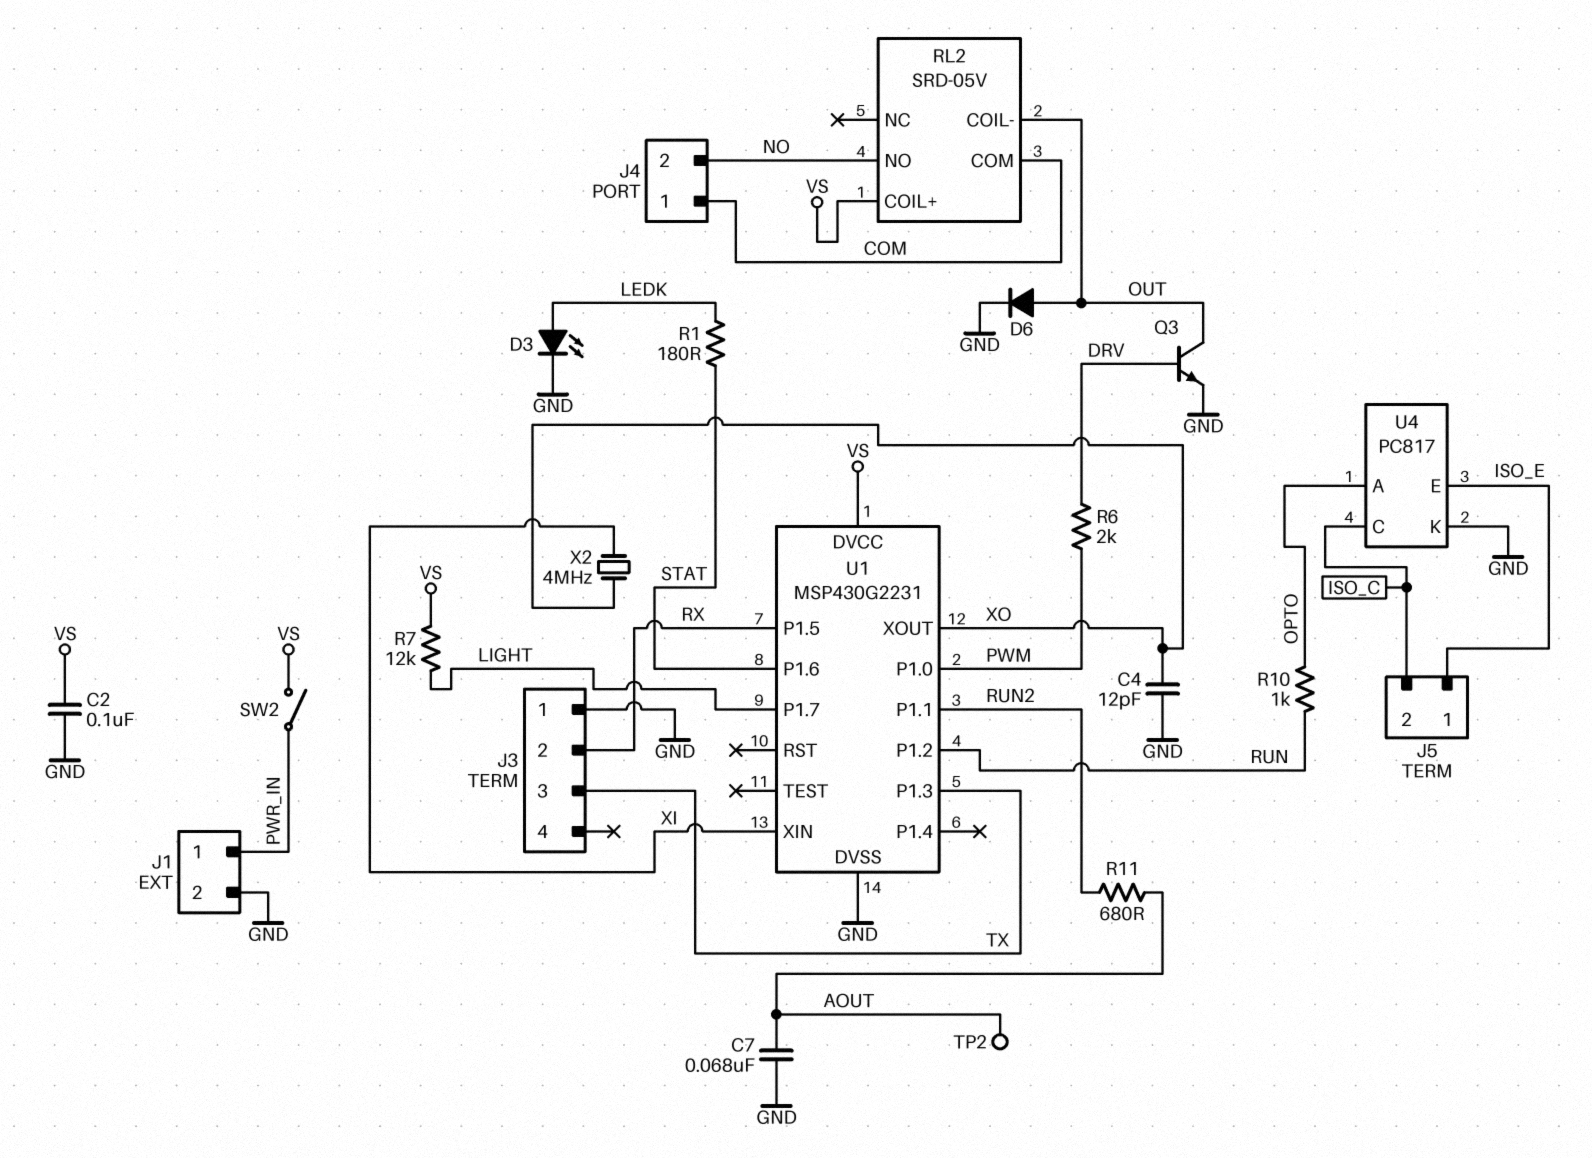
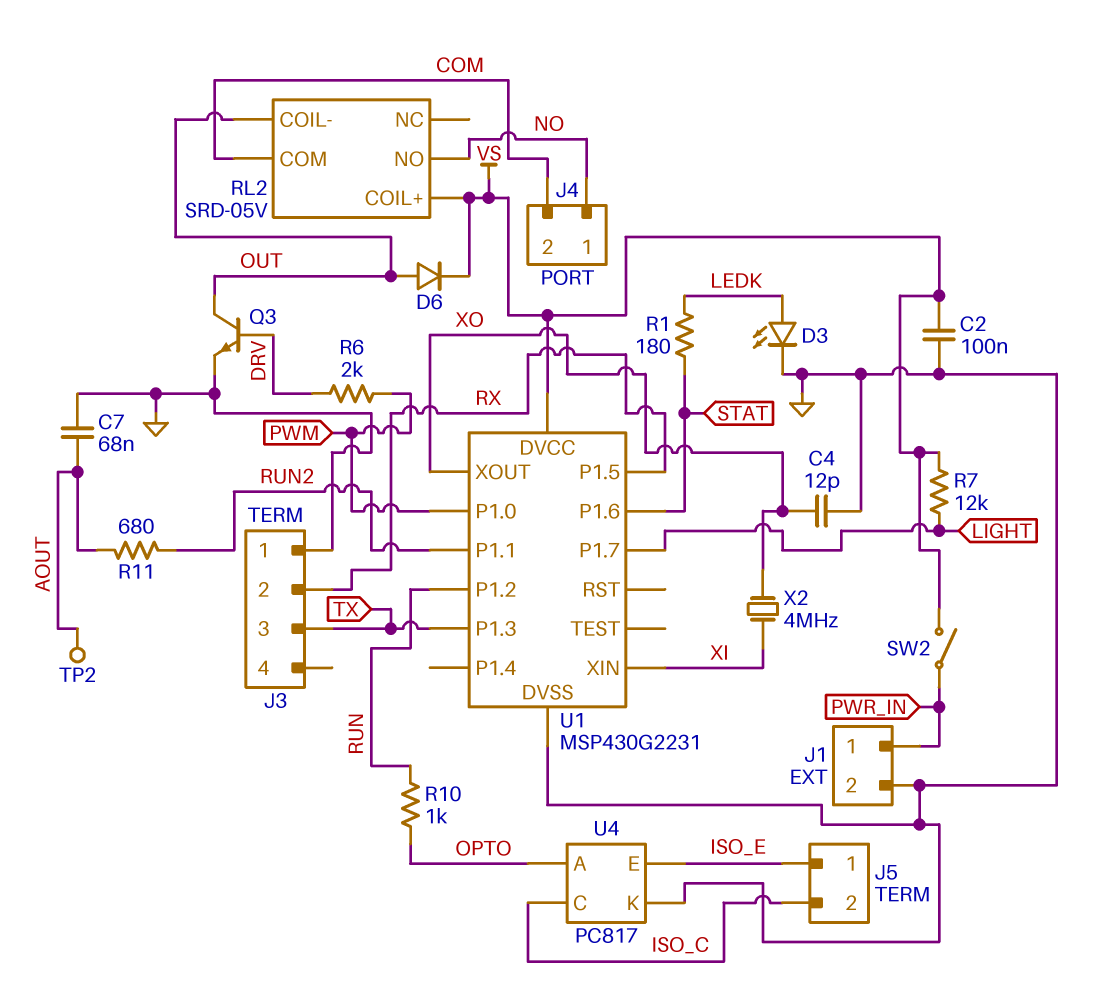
D6: diode (A OUT, K GND) -> diode (A OUT, K VS)
J4 pin 1: COM -> NO
J4 pin 2: NO -> COM

